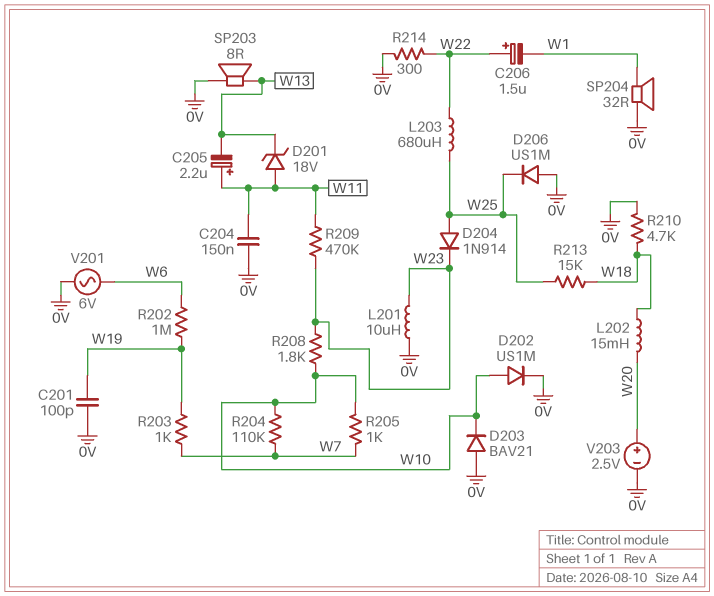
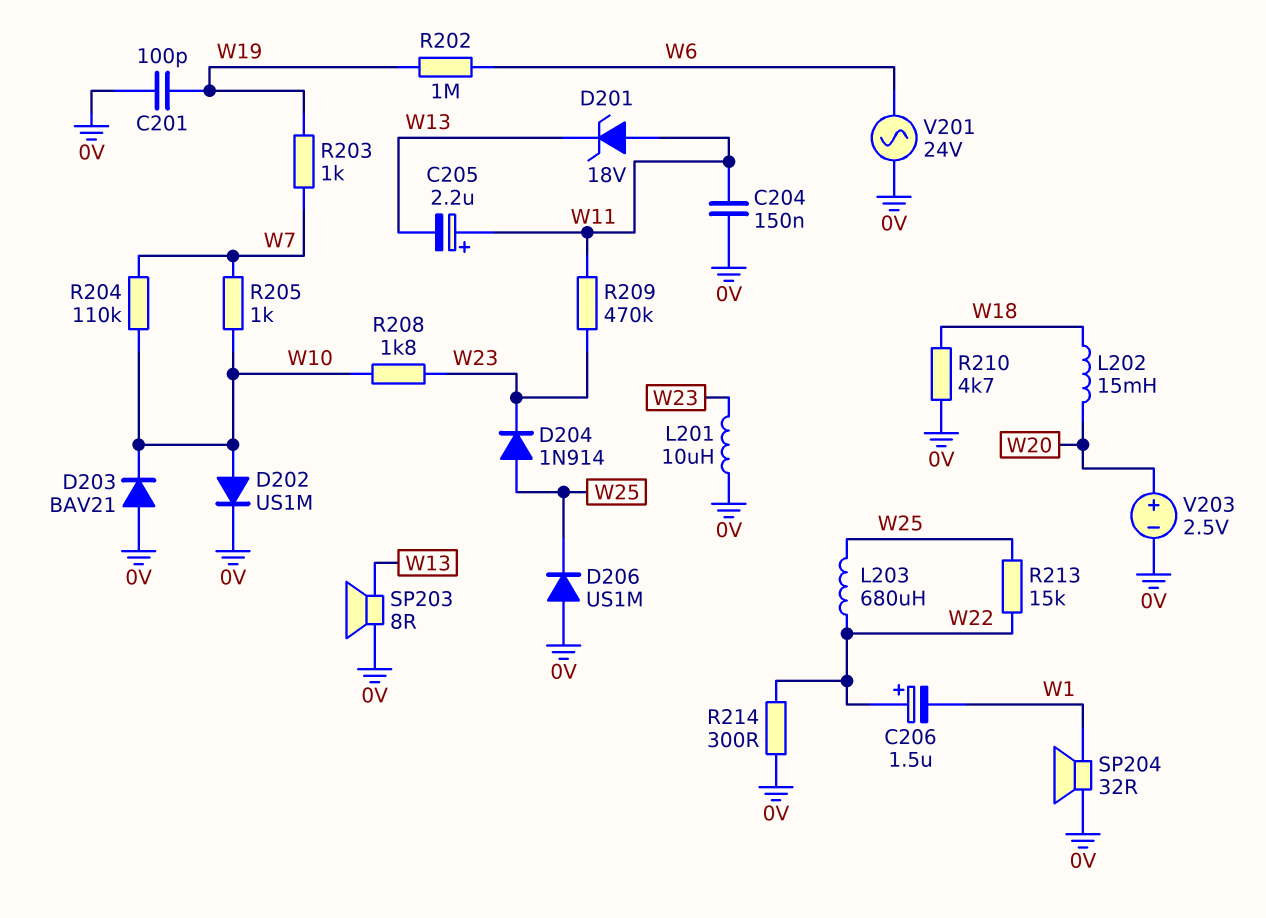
R213: 15k (W18, W25) -> 15k (W22, W25)
V201: AC 6V (0V, W6) -> AC 24V (0V, W6)

